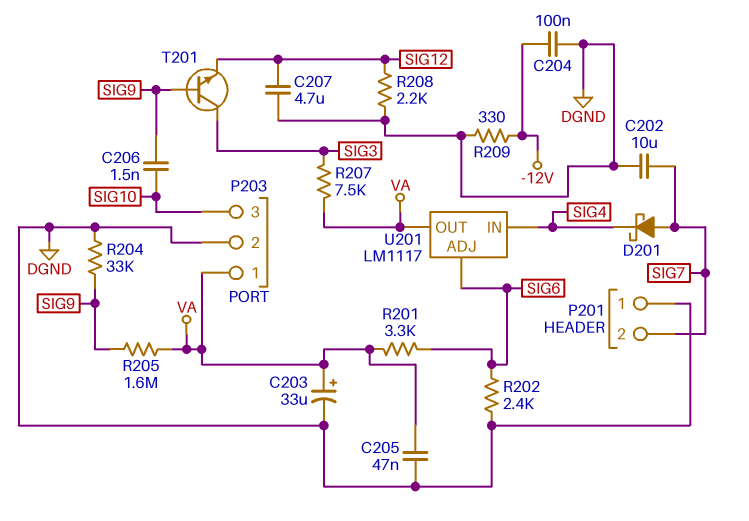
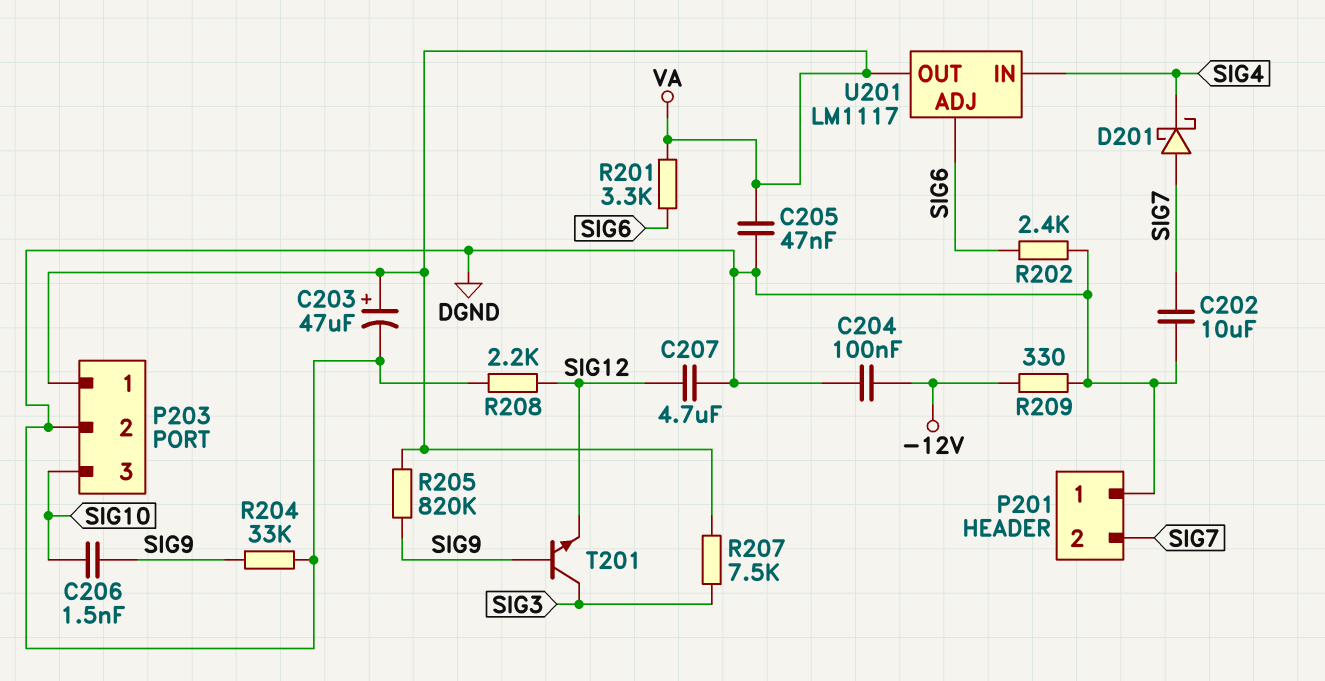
C203: 33uF (plus VA, minus DGND) -> 47uF (plus VA, minus DGND)
R205: 1.6M (SIG9, VA) -> 820k (SIG9, VA)

